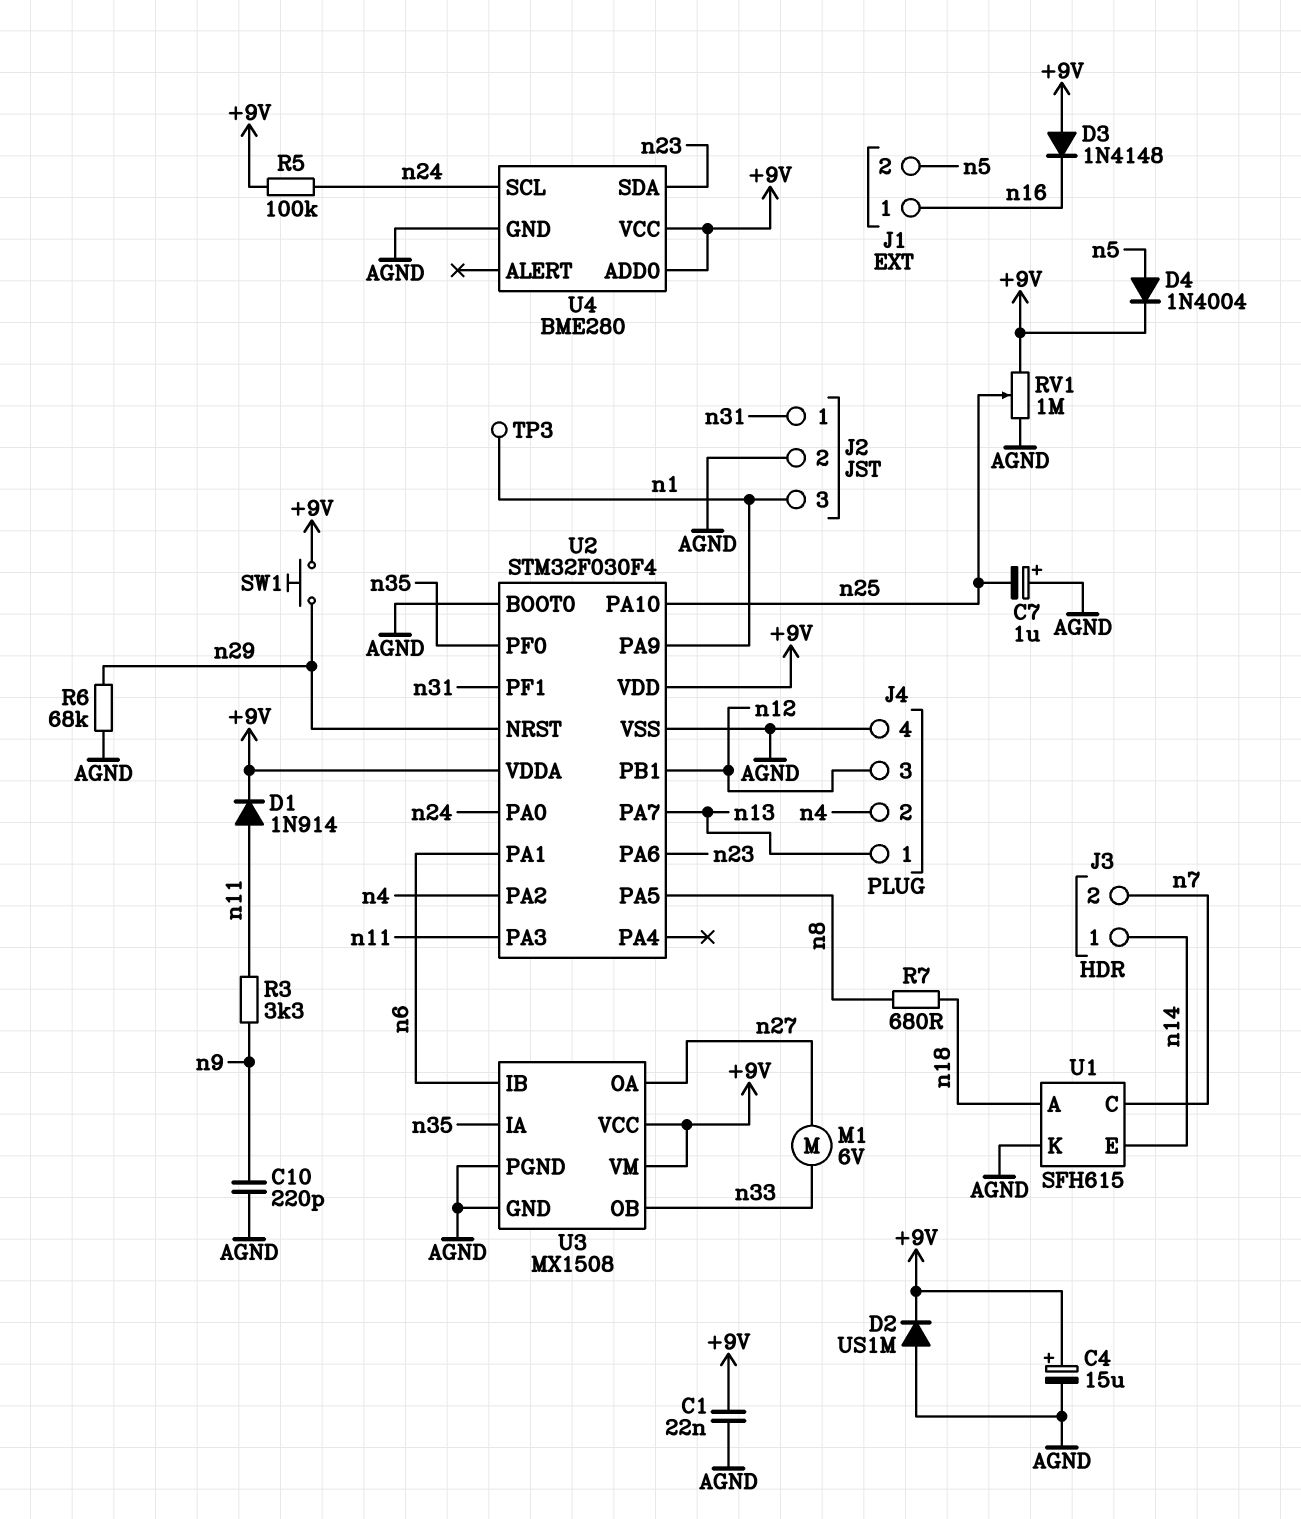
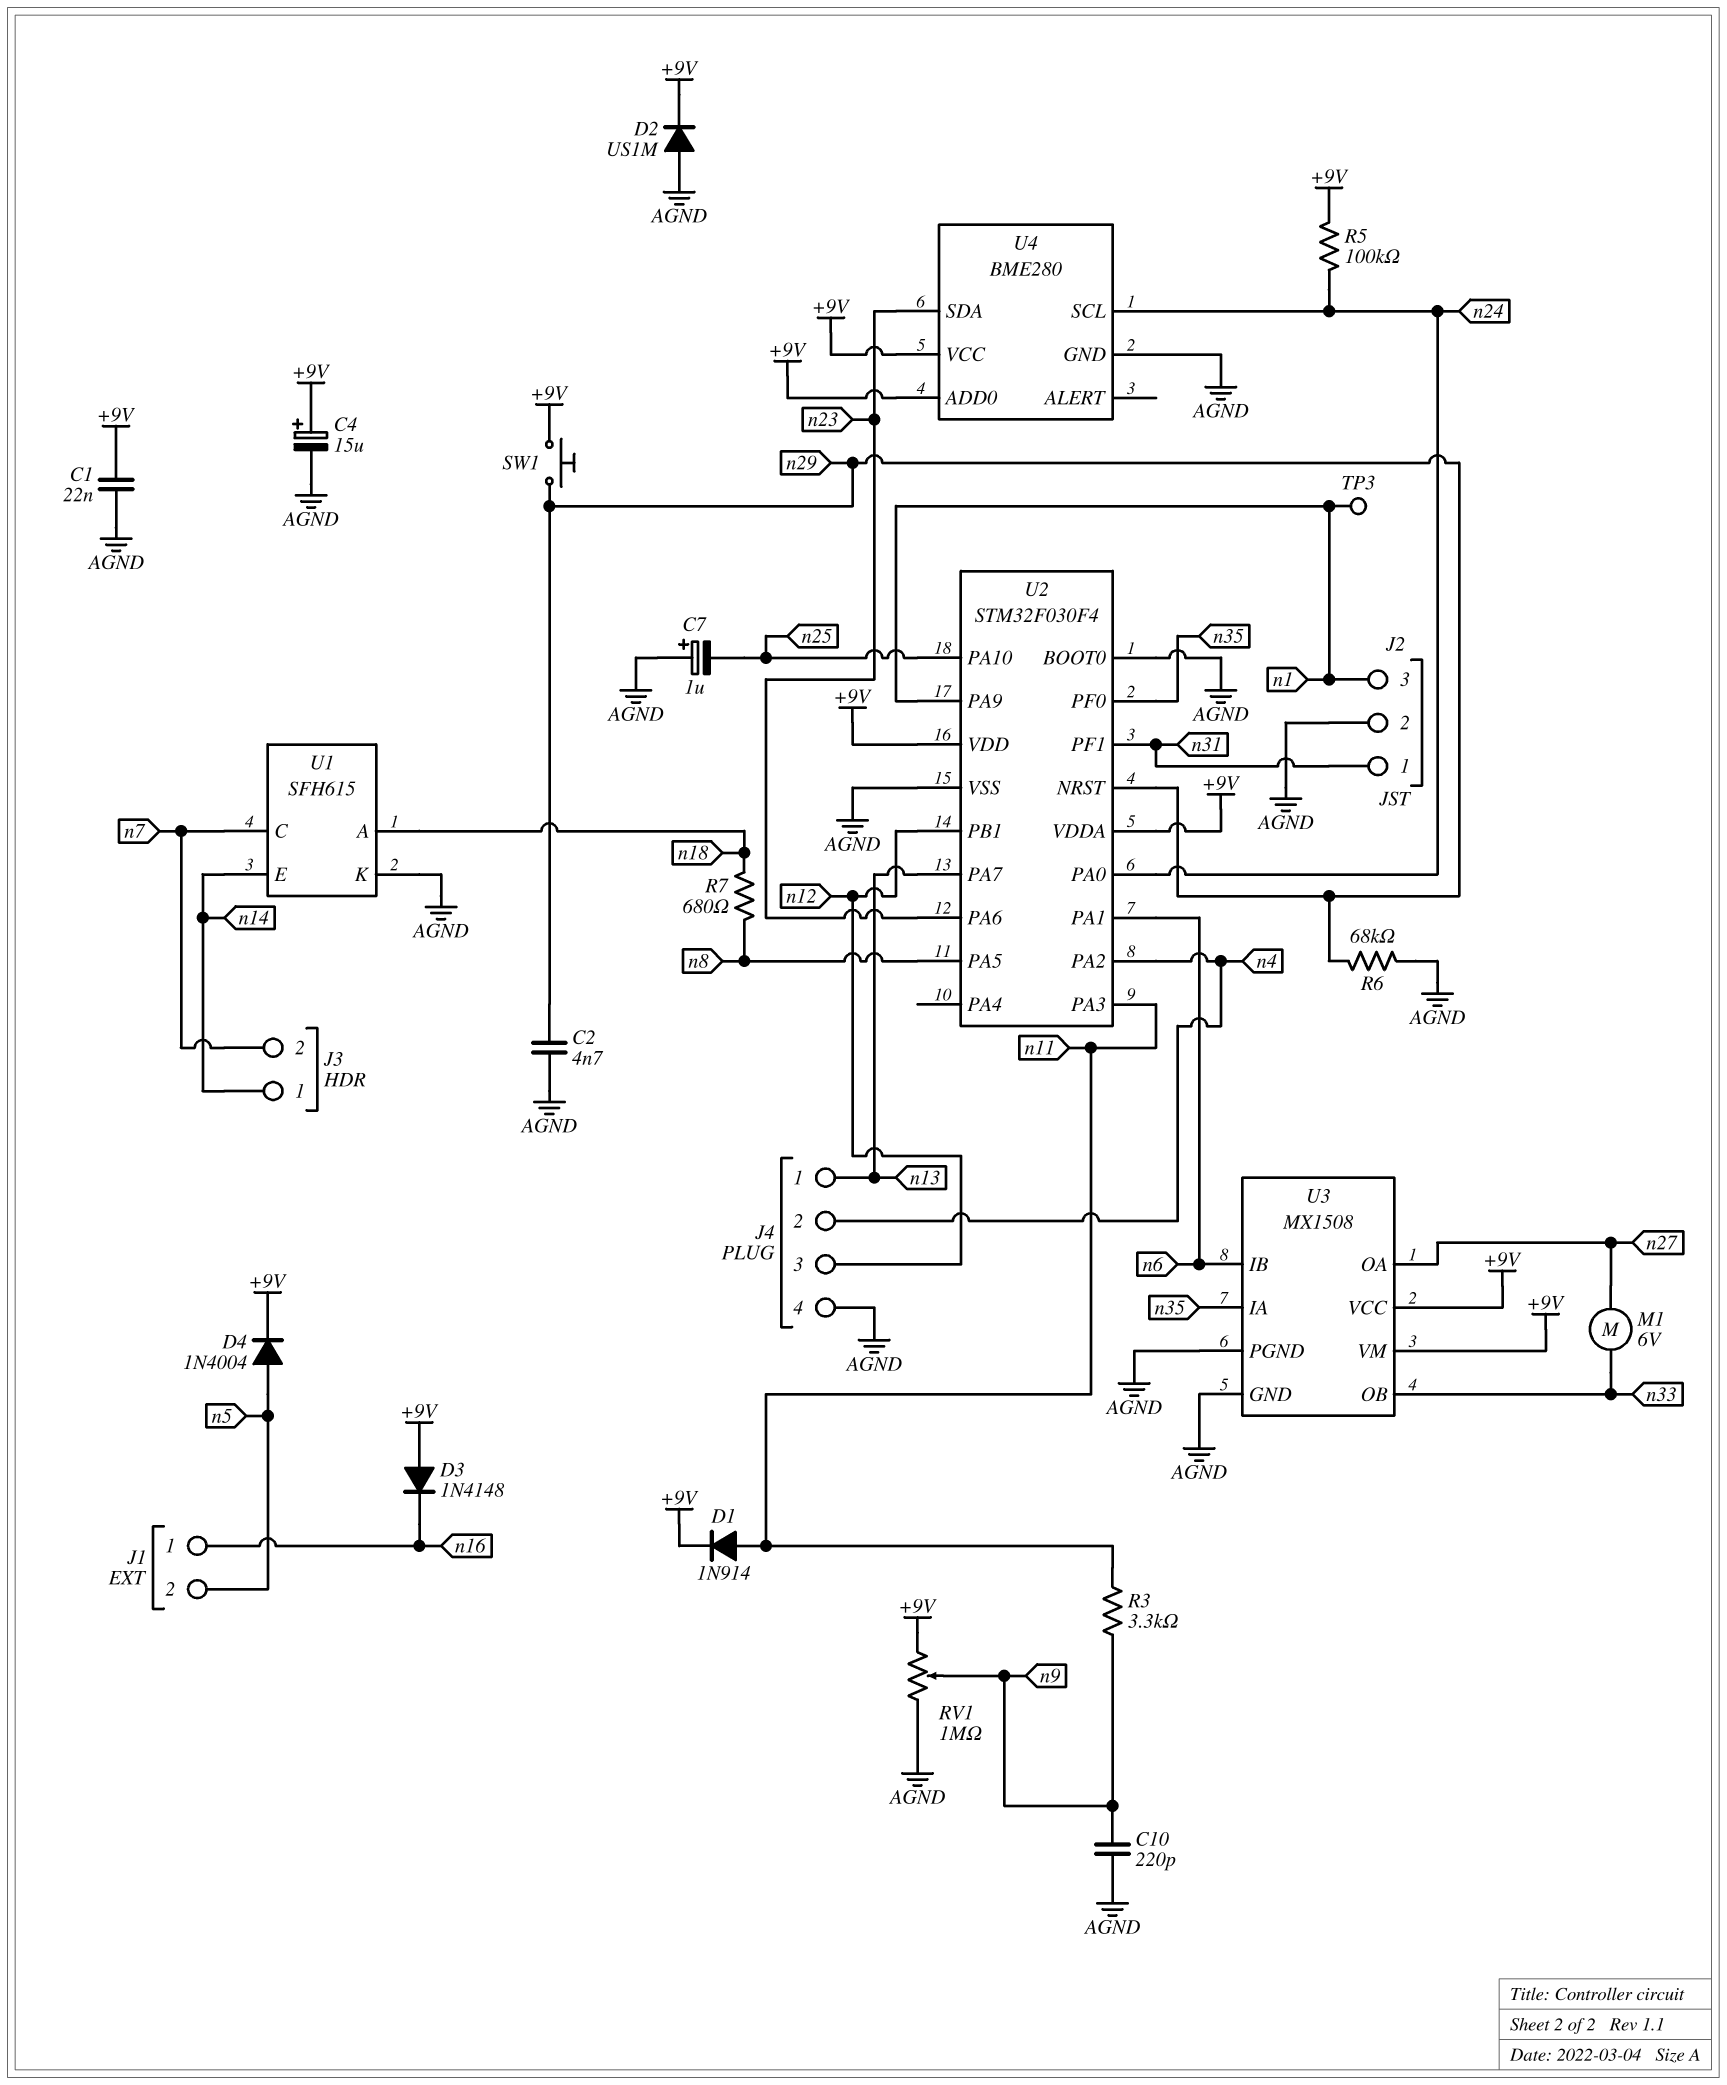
C2: none -> 4.7nF (AGND, n29)
RV1: 1M (+9V, AGND, wiper n25) -> 1M (+9V, AGND, wiper n9)

